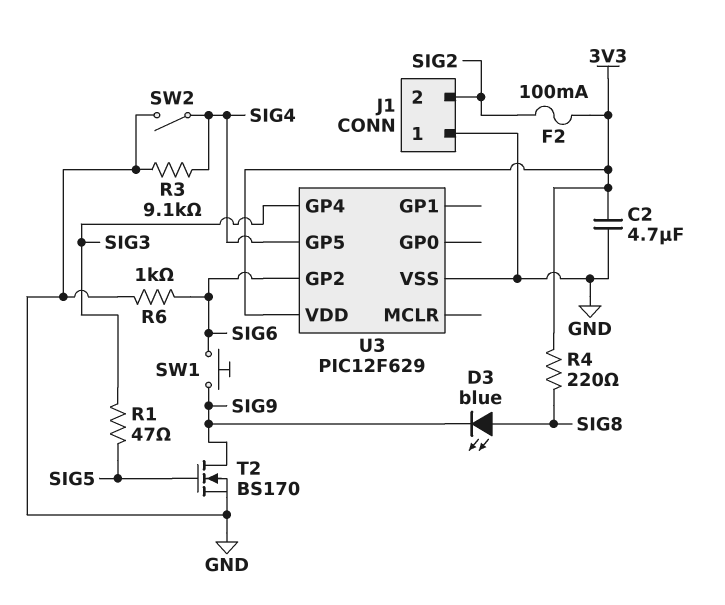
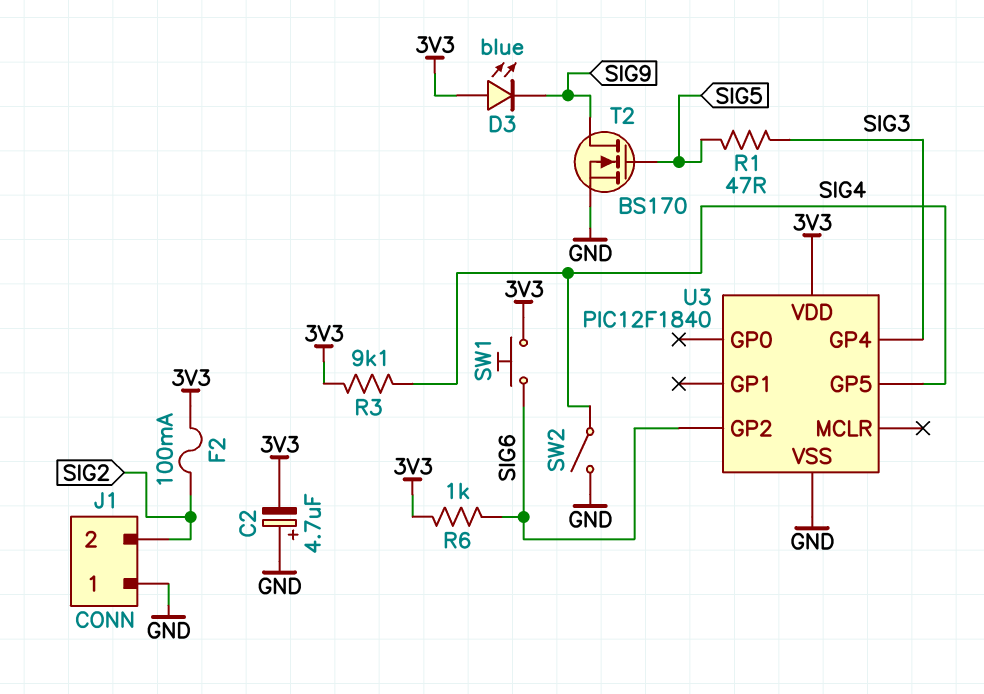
C2: 4.7uF (3V3, GND) -> 4.7uF (plus GND, minus 3V3)
D3: LED blue (A SIG8, K SIG9) -> LED blue (A 3V3, K SIG9)
R3: 9.1k (GND, SIG4) -> 9.1k (3V3, SIG4)
R4: 220 (3V3, SIG8) -> none
R6: 1k (GND, SIG6) -> 1k (3V3, SIG6)
SW1: button (SIG6, SIG9) -> button (3V3, SIG6)
U3: PIC12F629 -> PIC12F1840

